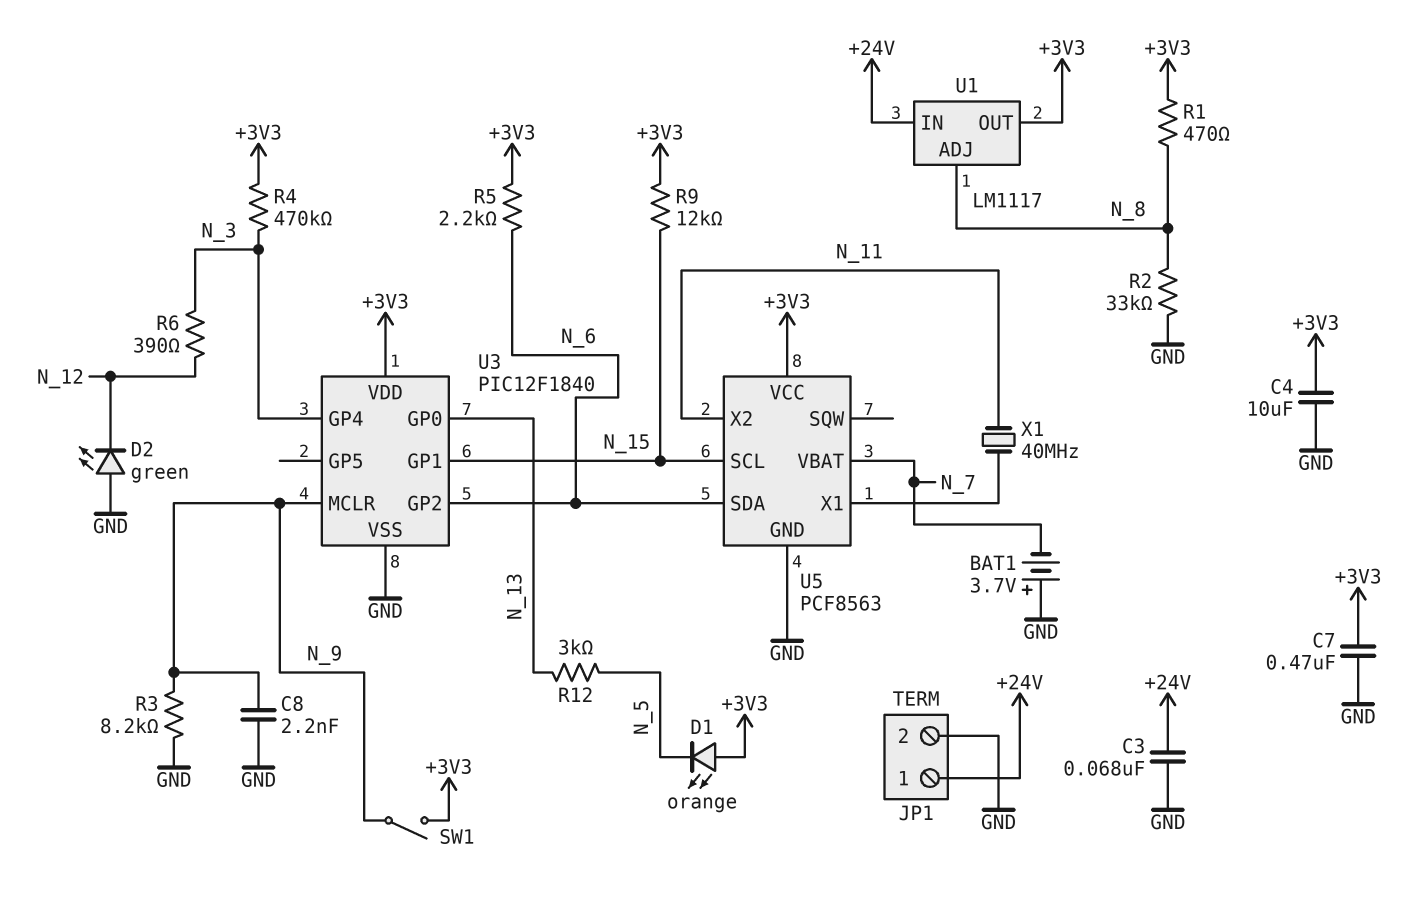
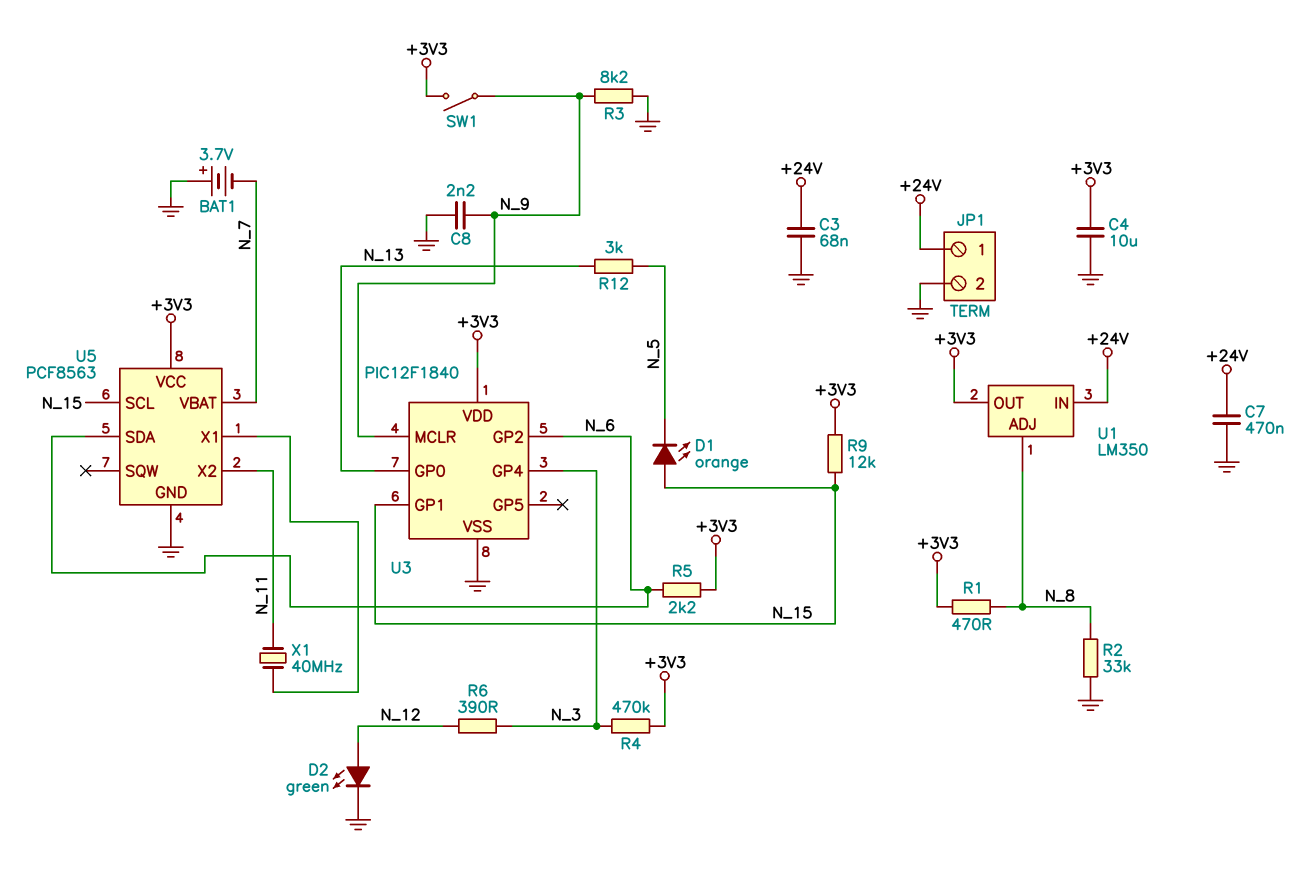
C7: 470nF (+3V3, GND) -> 470nF (+24V, GND)
D1: LED orange (A +3V3, K N_5) -> LED orange (A N_15, K N_5)
D2: LED green (A GND, K N_12) -> LED green (A N_12, K GND)
U1: LM1117 -> LM350

